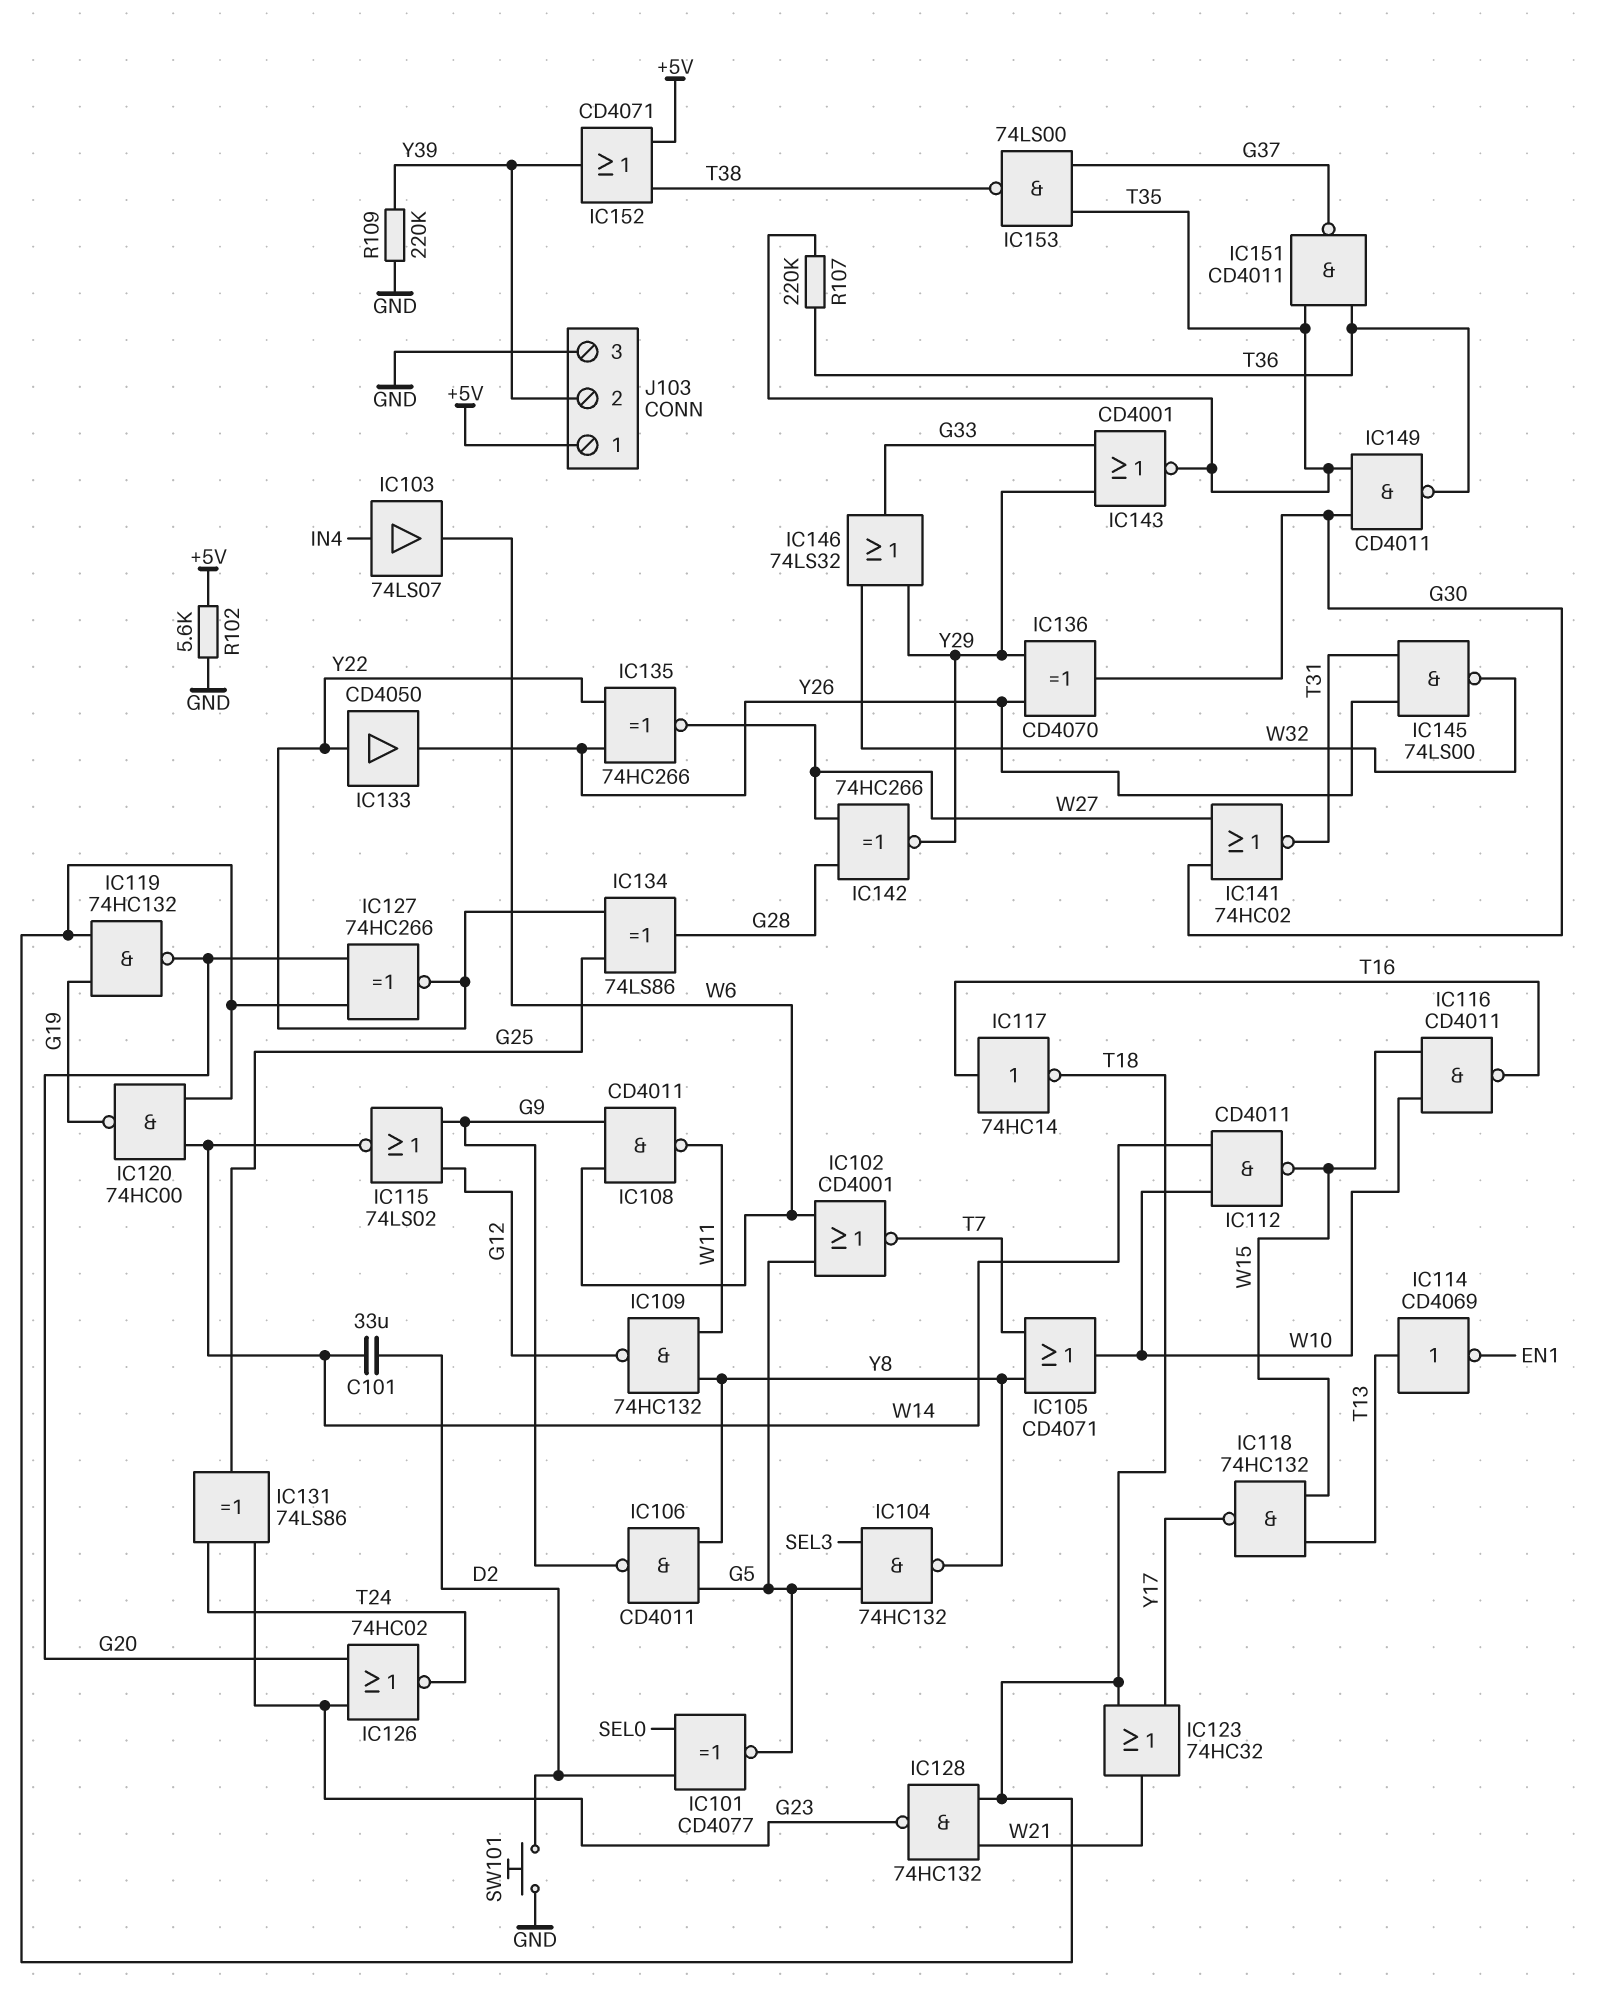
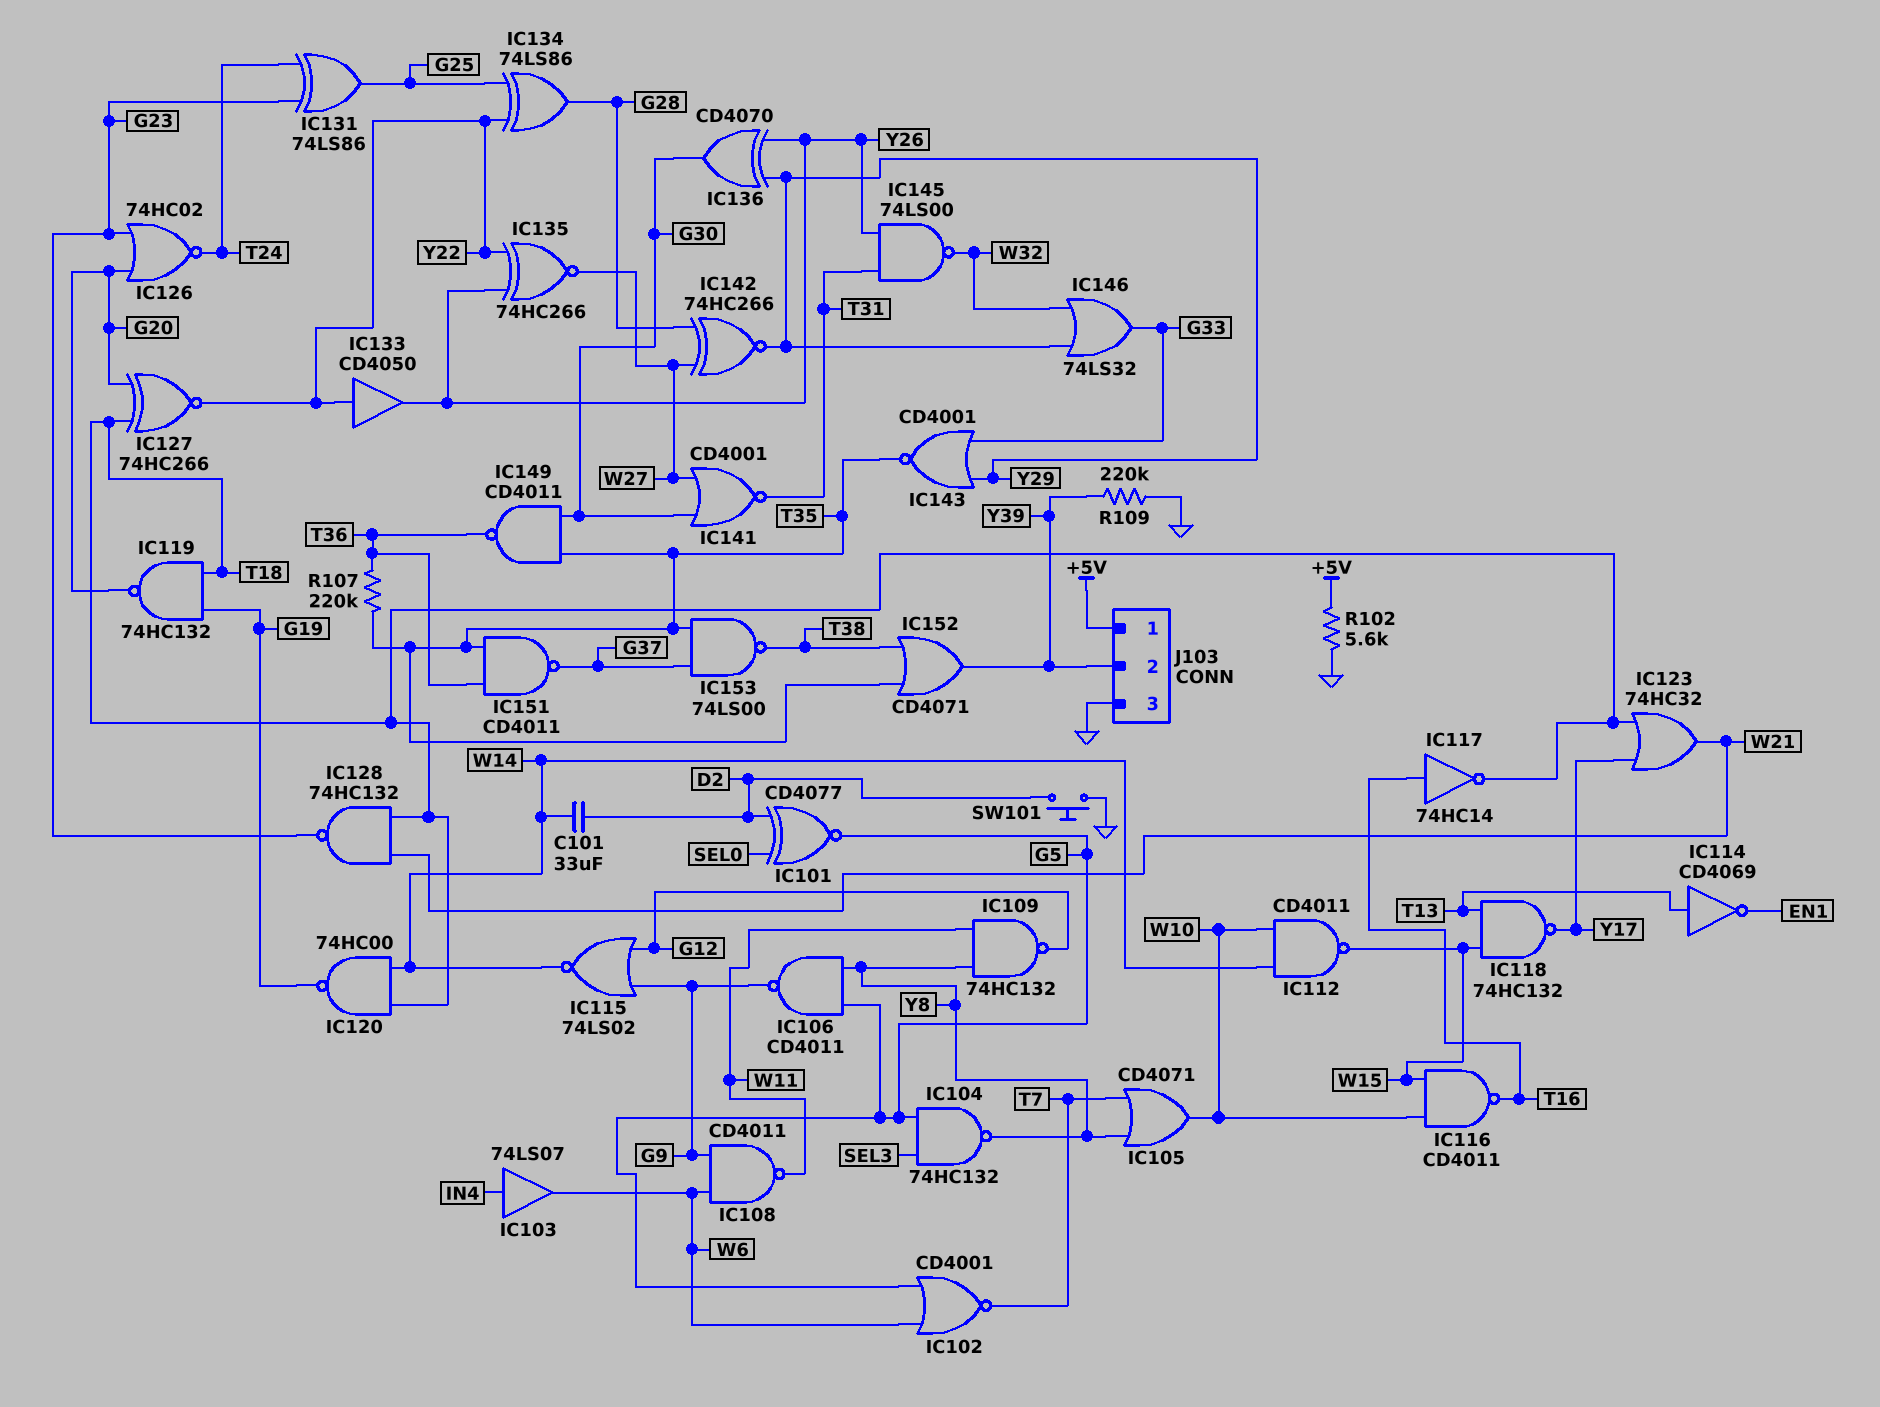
IC141: NOR 74HC02 (in G30, in W27, out T31) -> NOR CD4001 (in G30, in W27, out T31)
IC152: OR CD4071 (in +5V, in T38, out Y39) -> OR CD4071 (in T35, in T38, out Y39)

